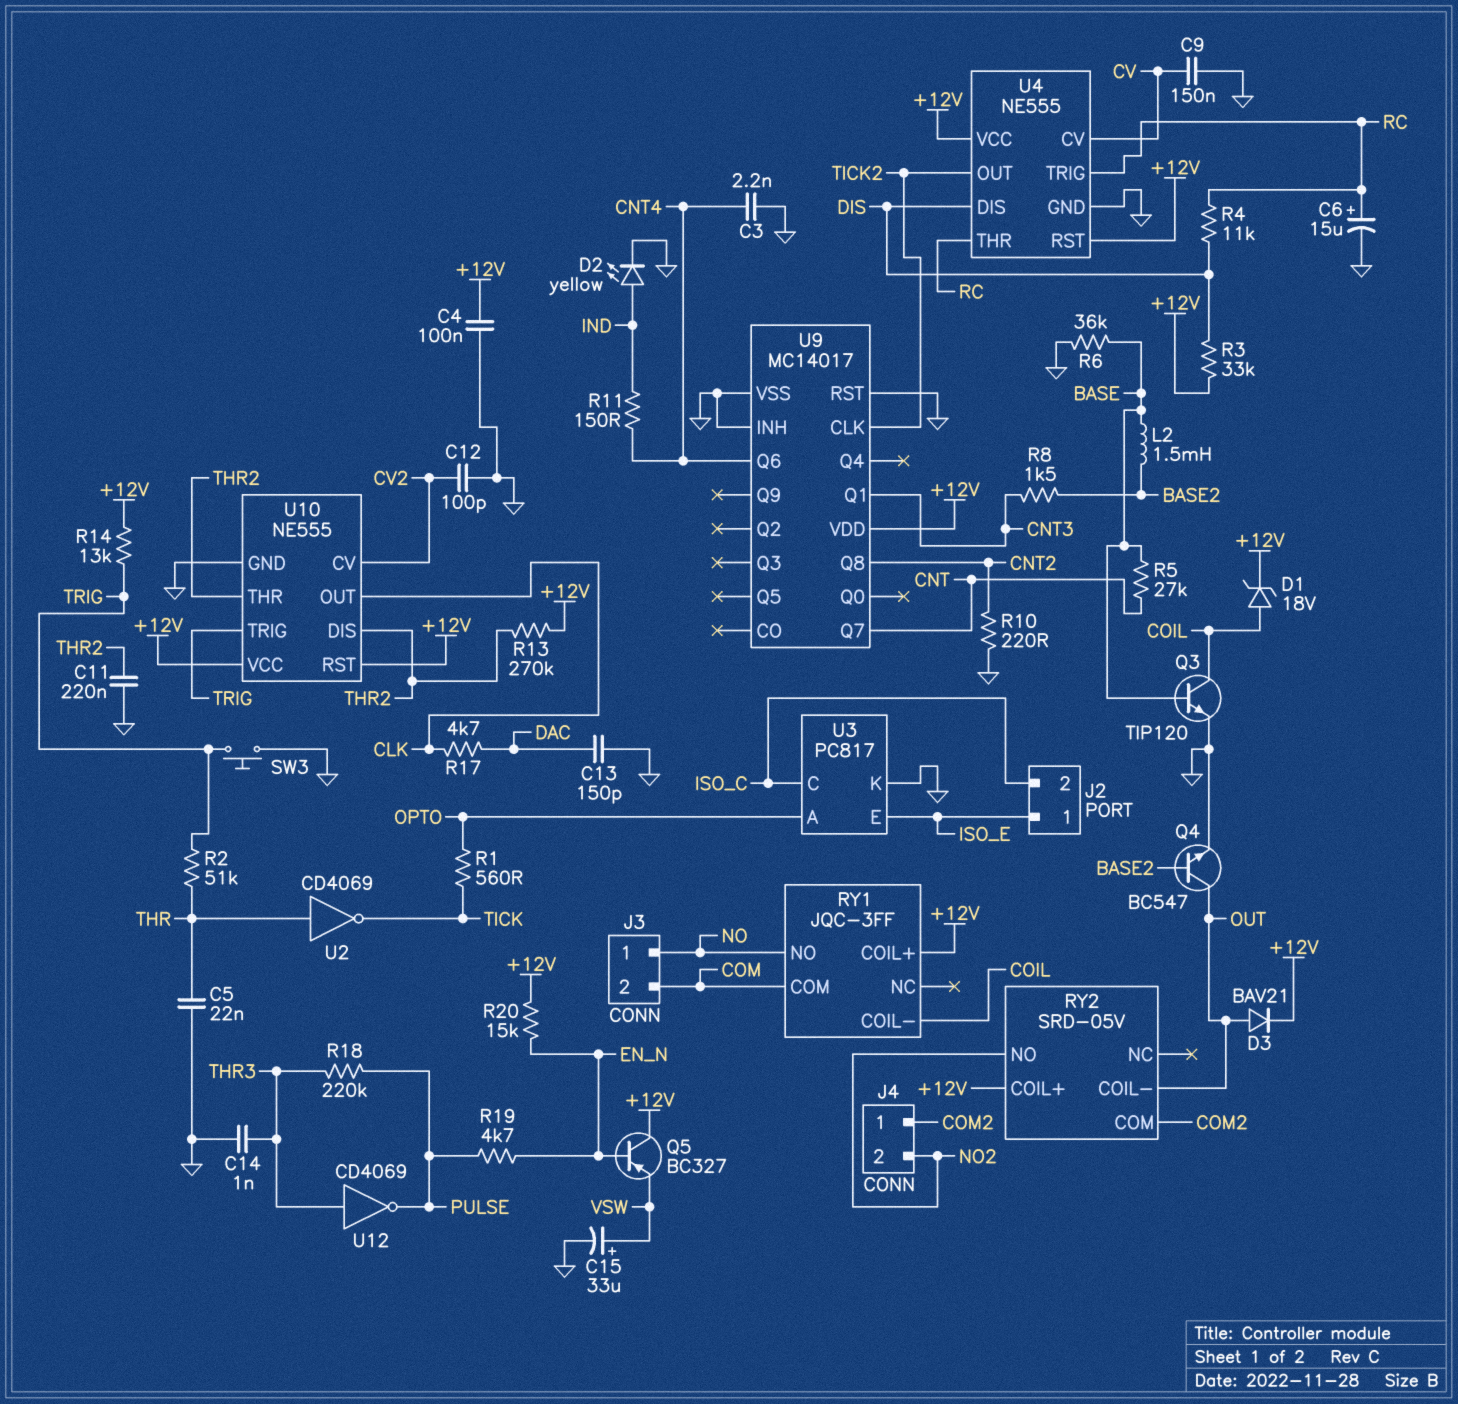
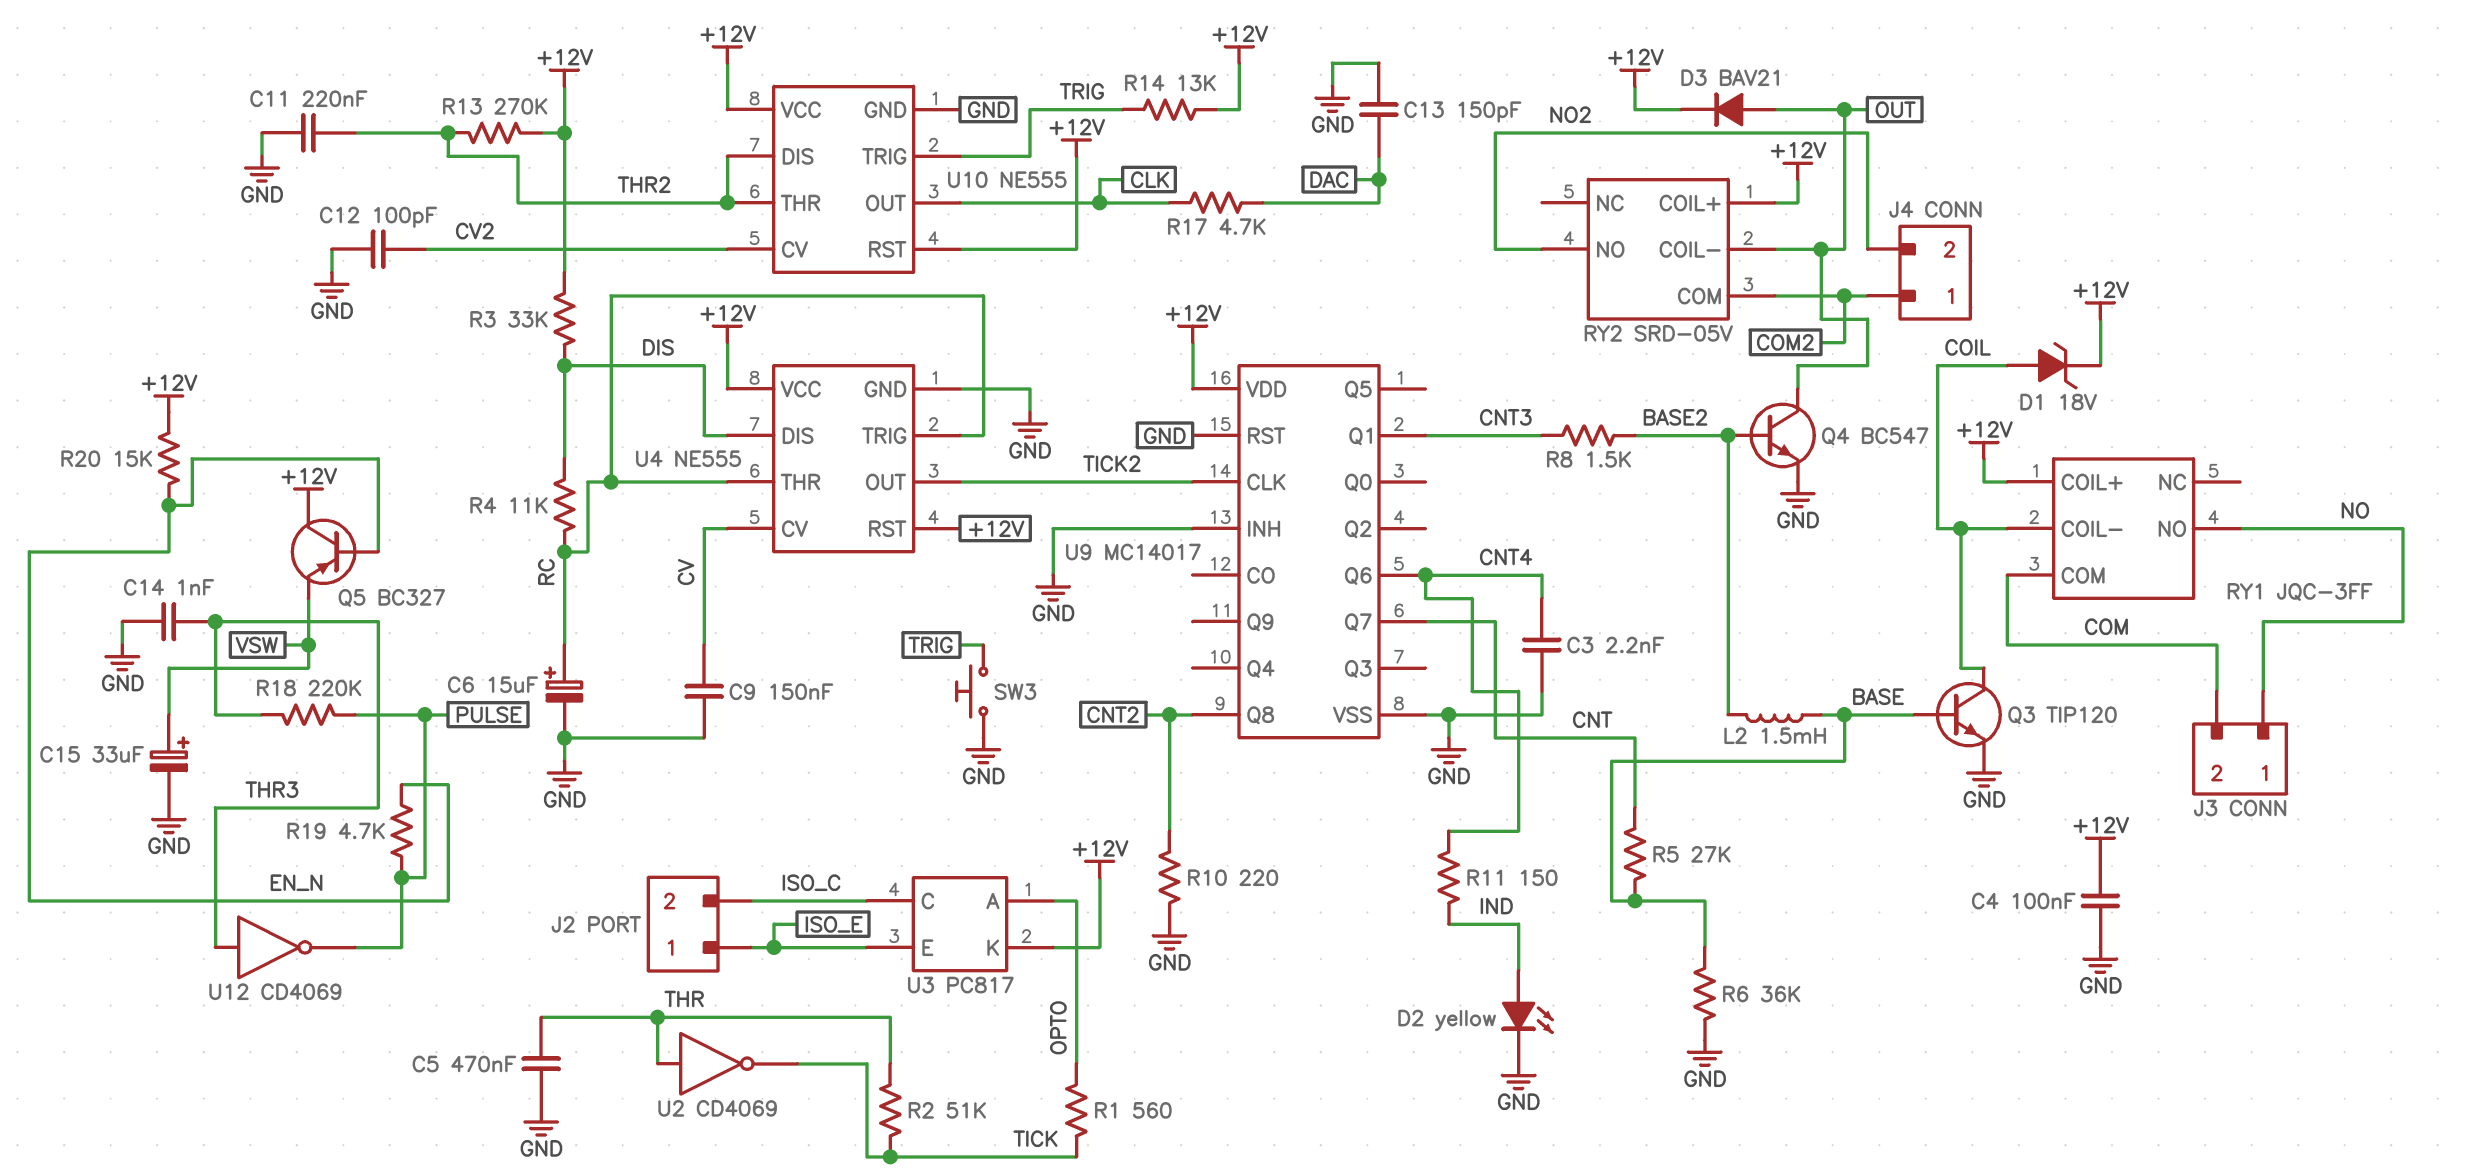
C5: 22nF (GND, THR) -> 470nF (GND, THR)
R2: 51k (THR, TRIG) -> 51k (THR, TICK)
U3 pin K: GND -> +12V

